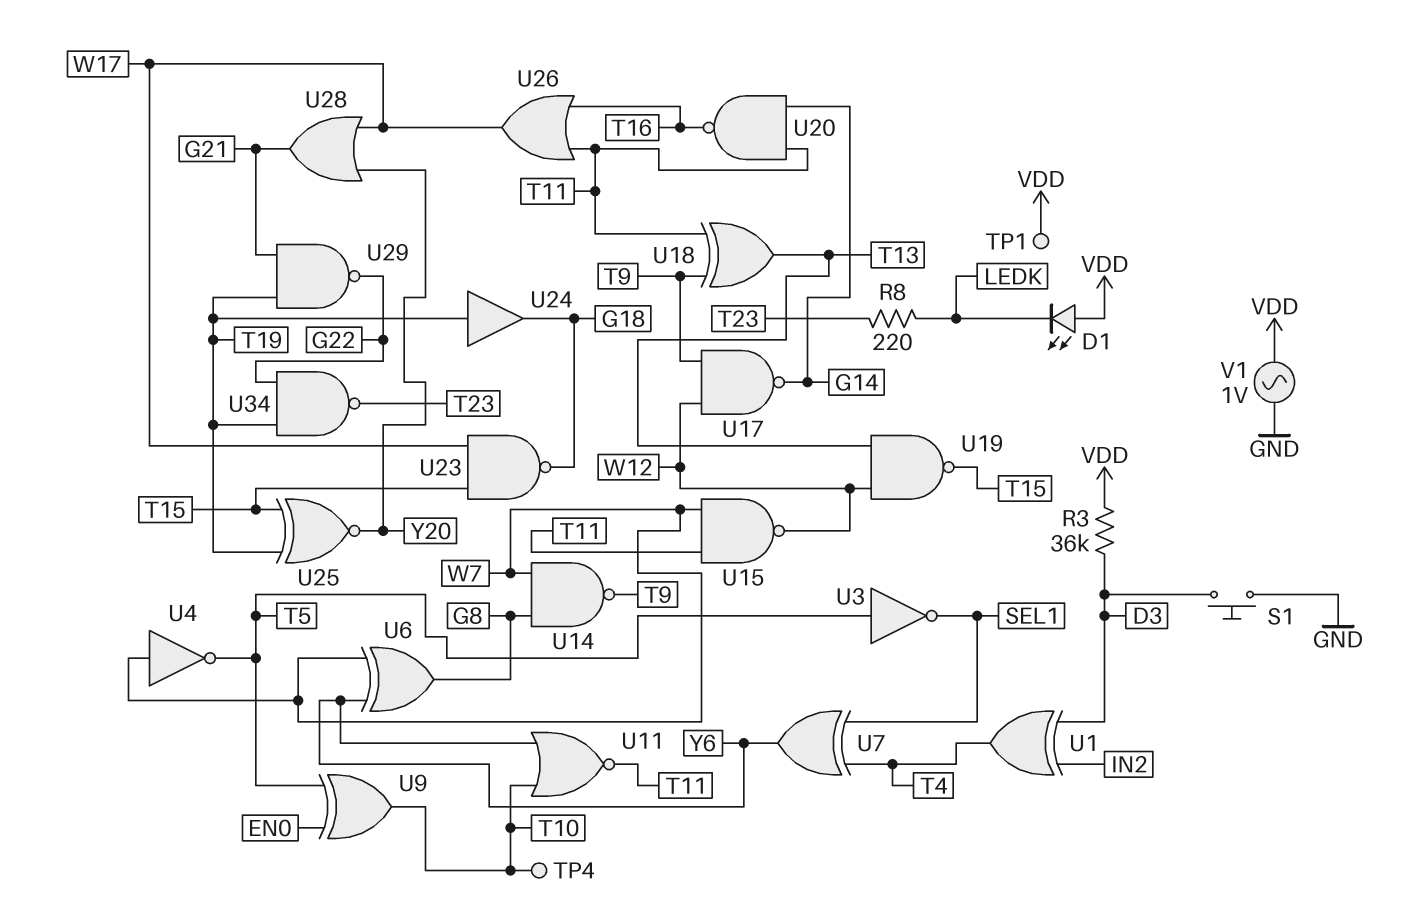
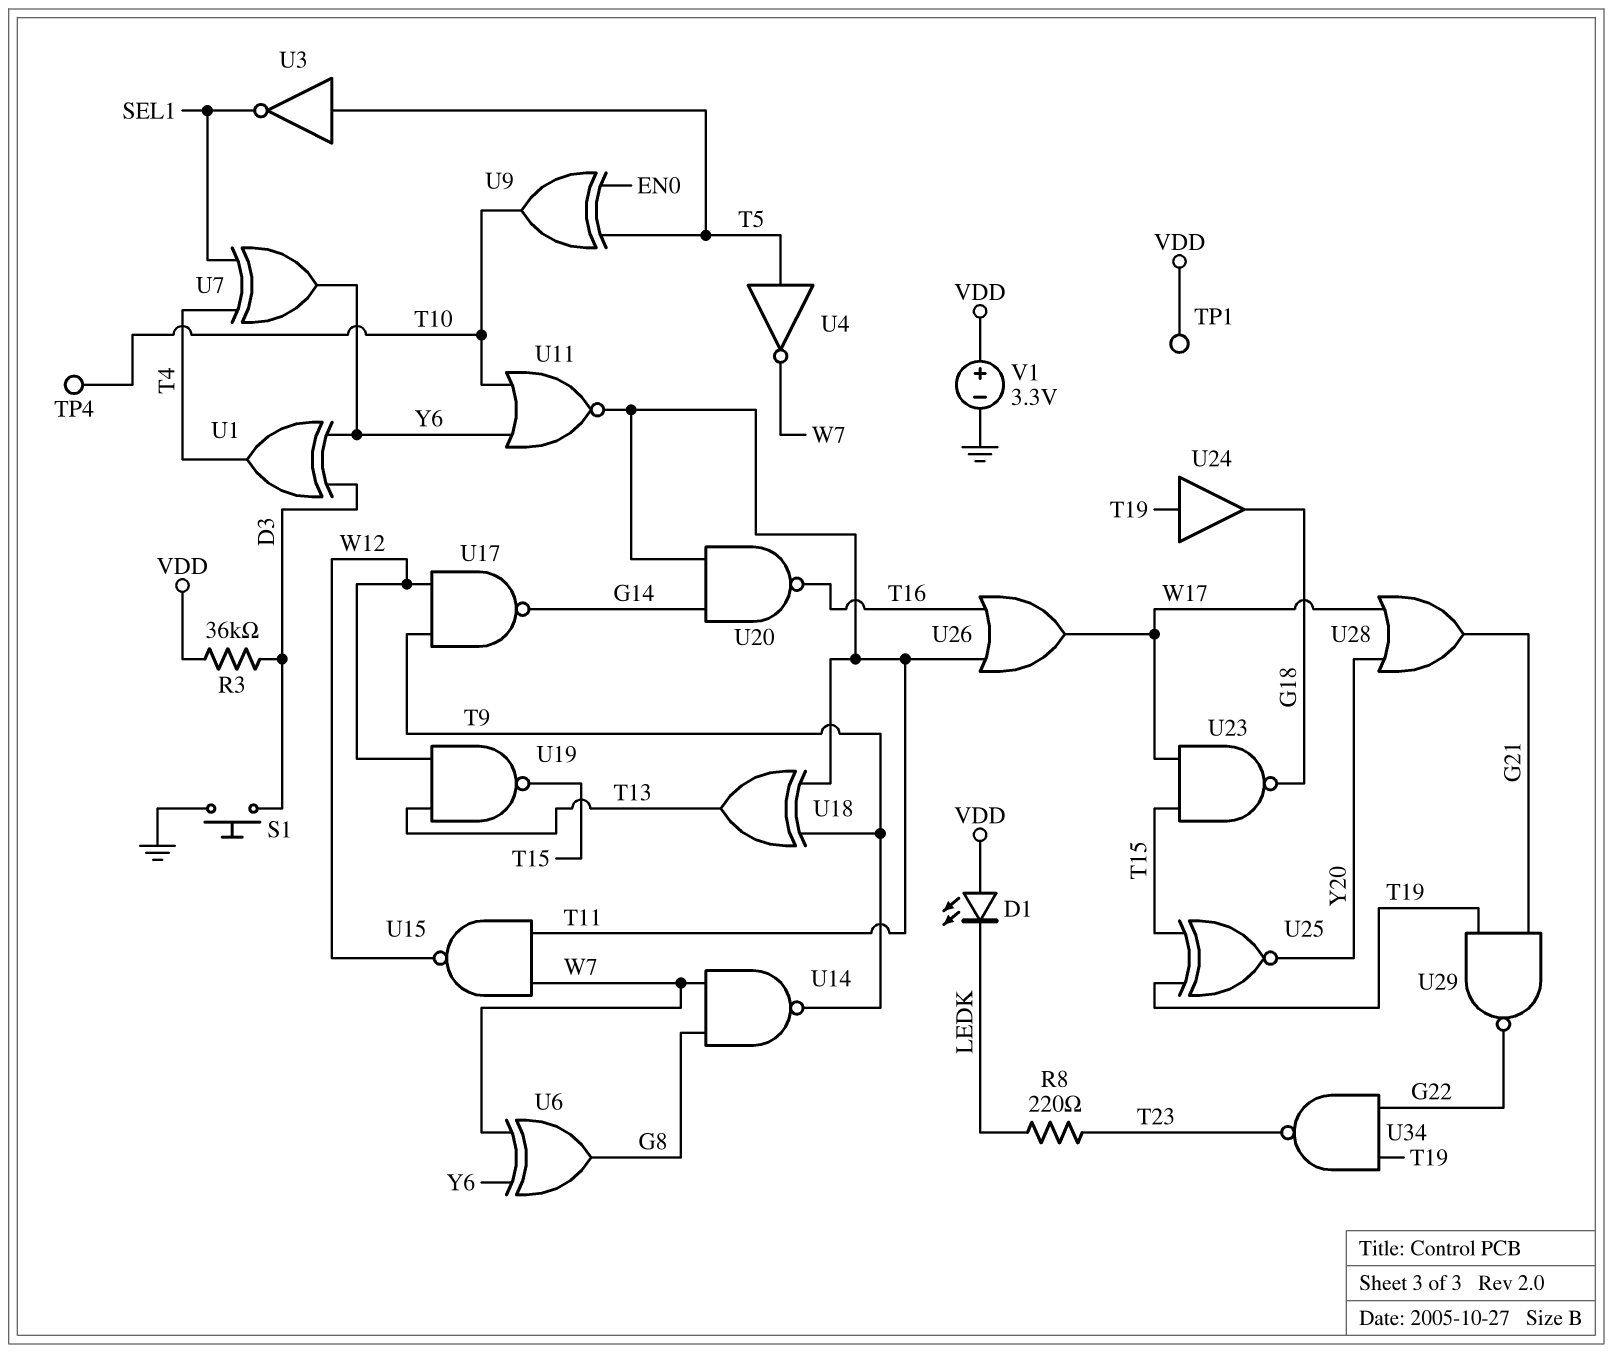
U1: XOR (in D3, in IN2, out T4) -> XOR (in D3, in Y6, out T4)
U4: NOT (in W7, out T5) -> NOT (in T5, out W7)
V1: AC 1V (GND, VDD) -> 3.3V (plus VDD, minus GND)

